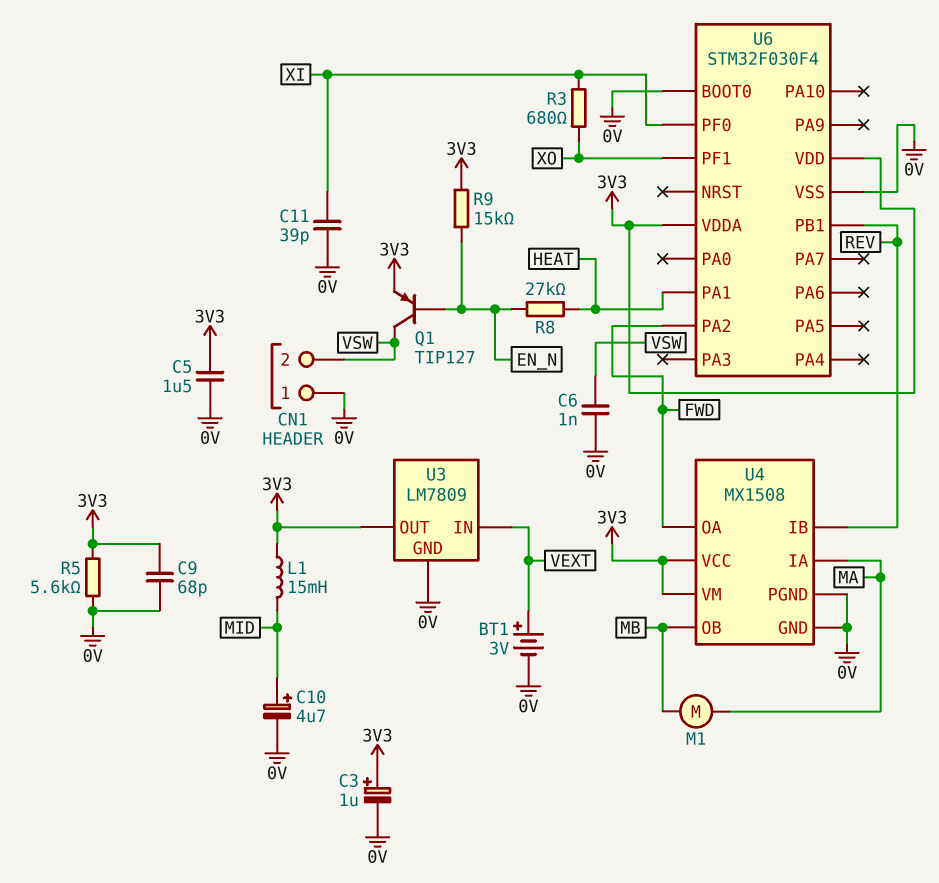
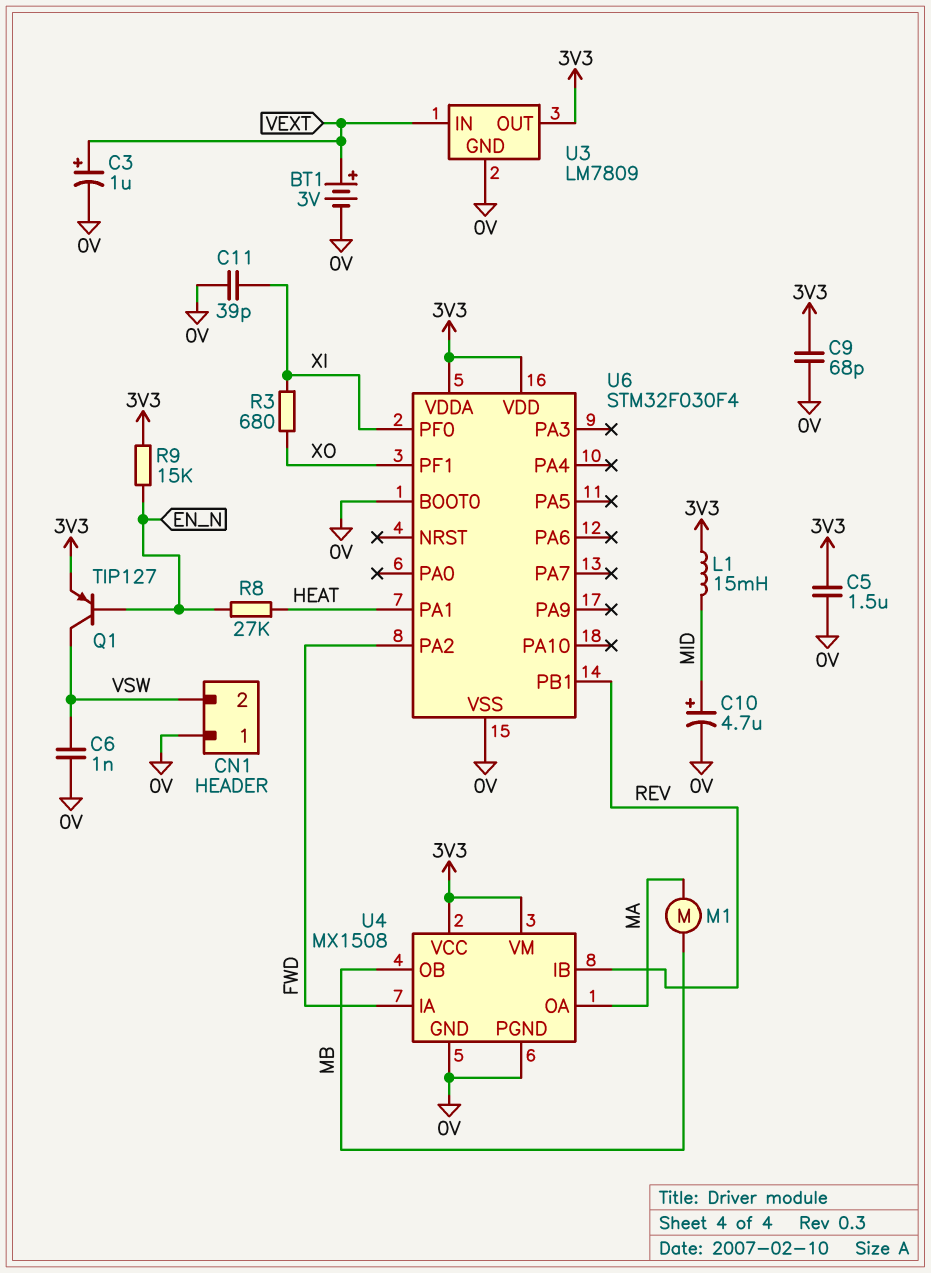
C3: 1uF (plus 3V3, minus 0V) -> 1uF (plus VEXT, minus 0V)
R5: 5.6k (0V, 3V3) -> none
U4 pin IA: MA -> FWD
U4 pin OA: FWD -> MA

